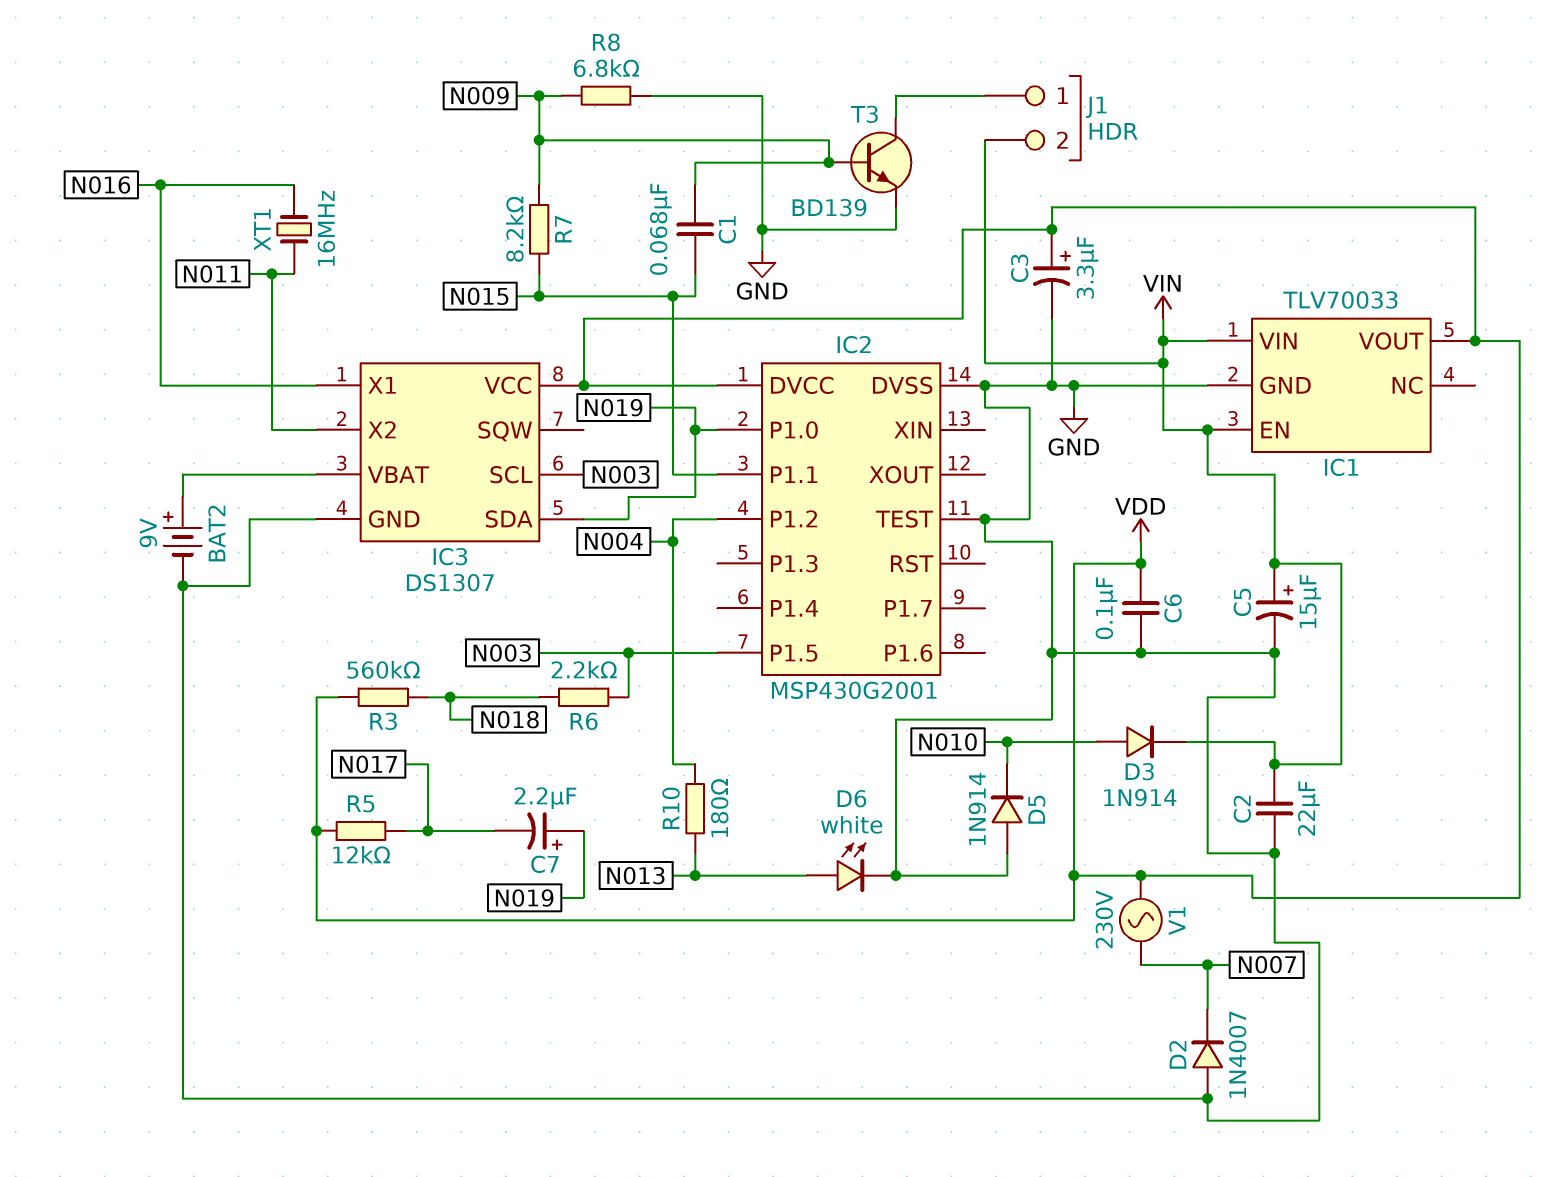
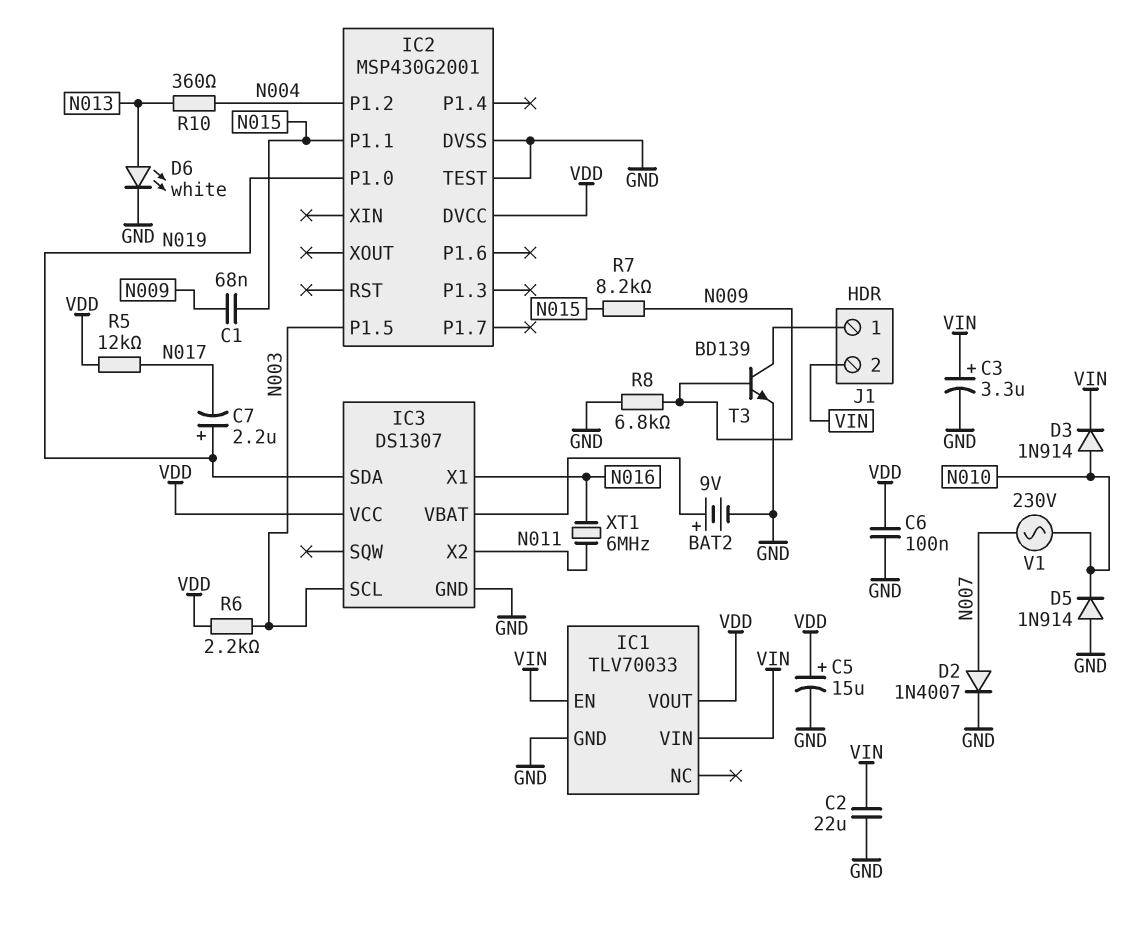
C3: 3.3uF (plus VDD, minus GND) -> 3.3uF (plus VIN, minus GND)
C5: 15uF (plus VIN, minus GND) -> 15uF (plus VDD, minus GND)
D2: diode 1N4007 (A GND, K N007) -> diode 1N4007 (A N007, K GND)
R3: 560k (N018, VDD) -> none
R6: 2.2k (N003, N018) -> 2.2k (N003, VDD)
R10: 180 (N004, N013) -> 360 (N004, N013)
V1: AC 230V (N007, VDD) -> AC 230V (N007, N010)
XT1: 16MHz (N011, N016) -> 6MHz (N011, N016)

